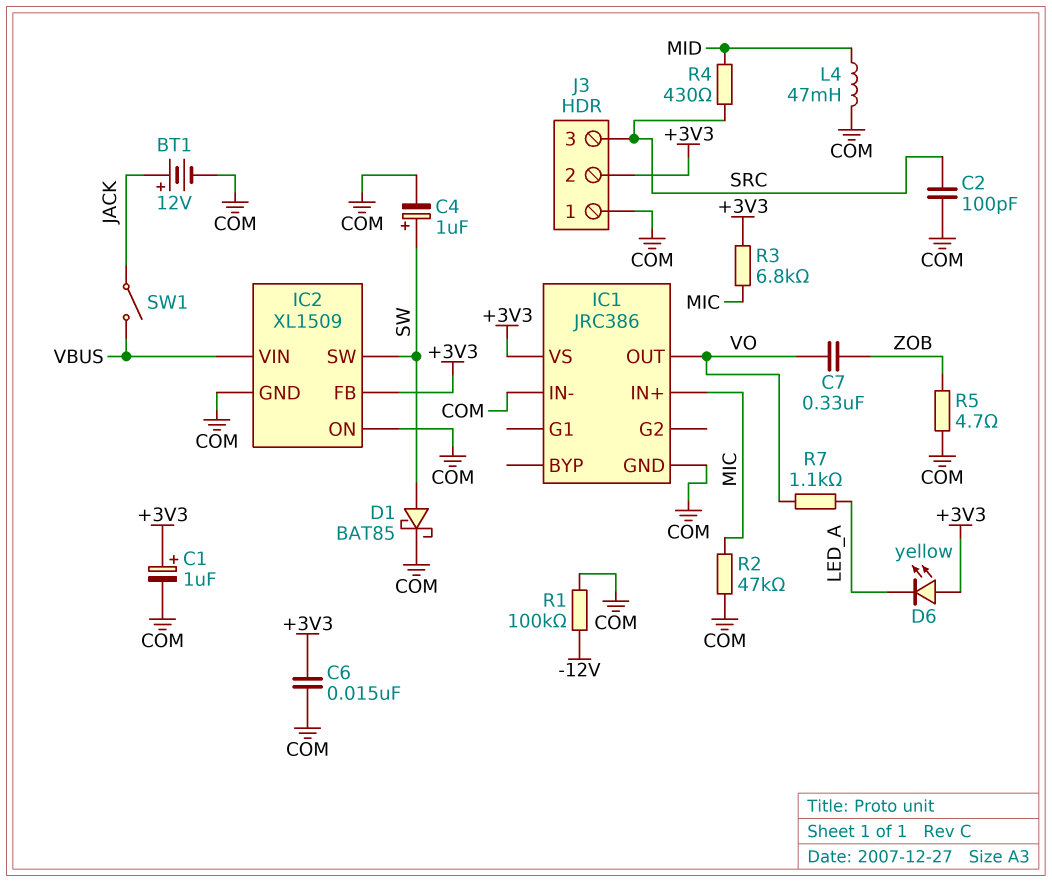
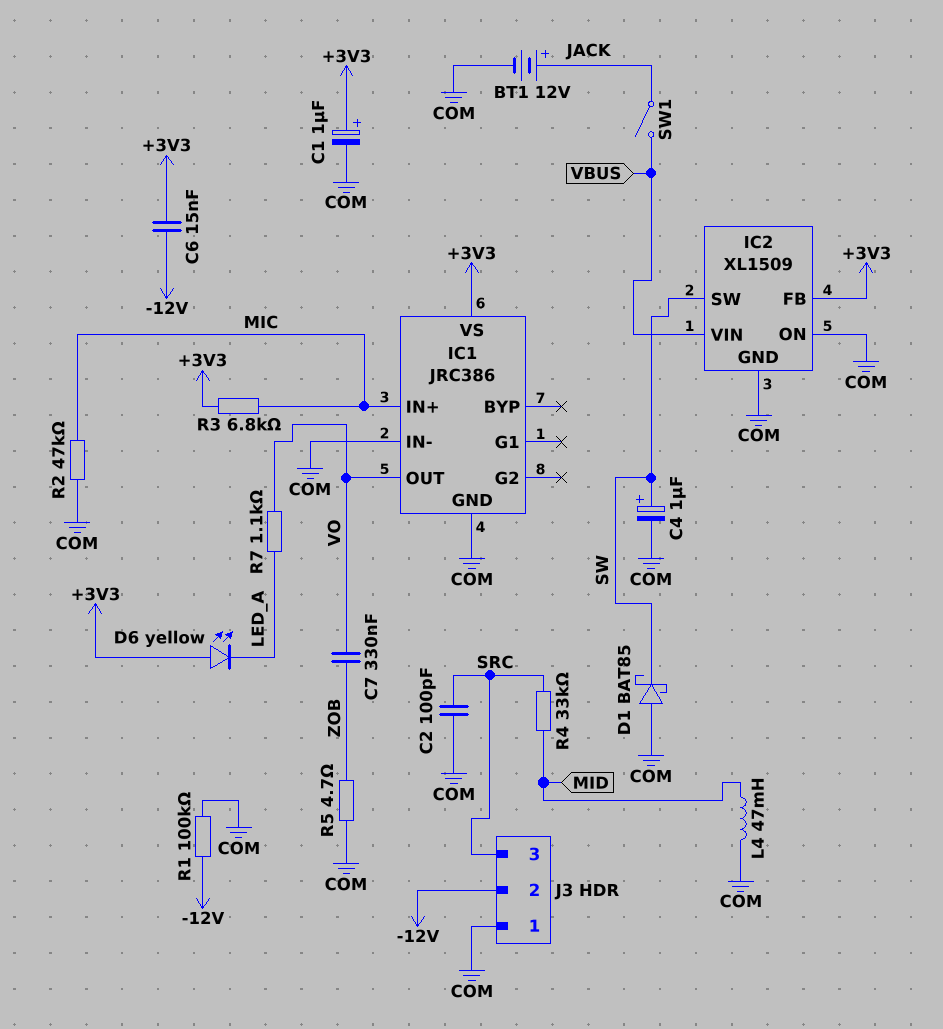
C6: 15nF (+3V3, COM) -> 15nF (+3V3, -12V)
D1: schottky BAT85 (A SW, K COM) -> schottky BAT85 (A COM, K SW)
J3 pin 2: +3V3 -> -12V
R4: 430 (MID, SRC) -> 33k (MID, SRC)

